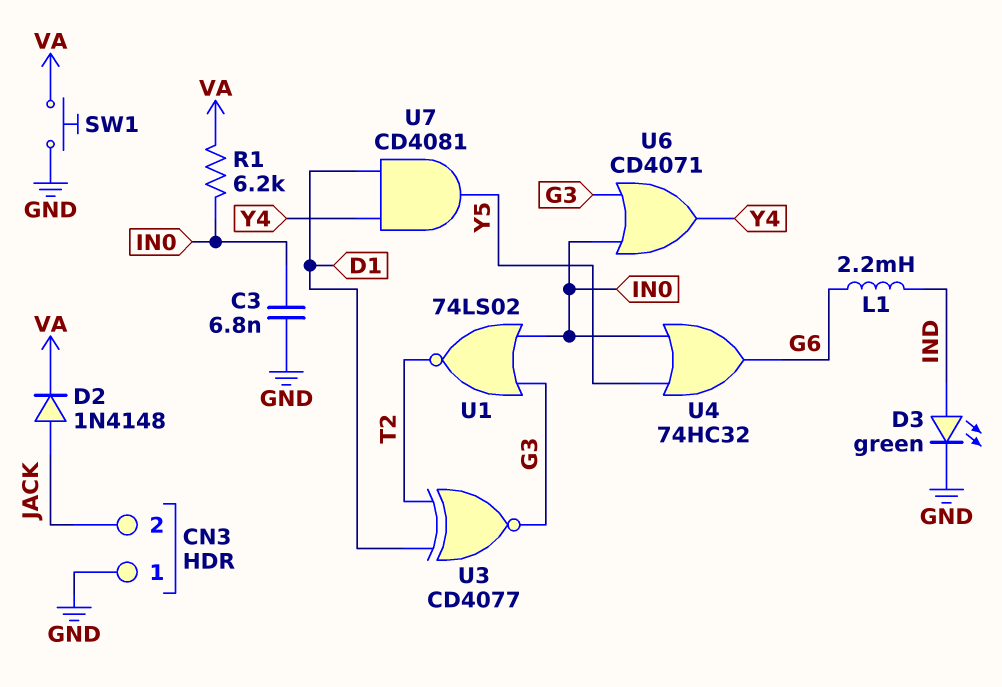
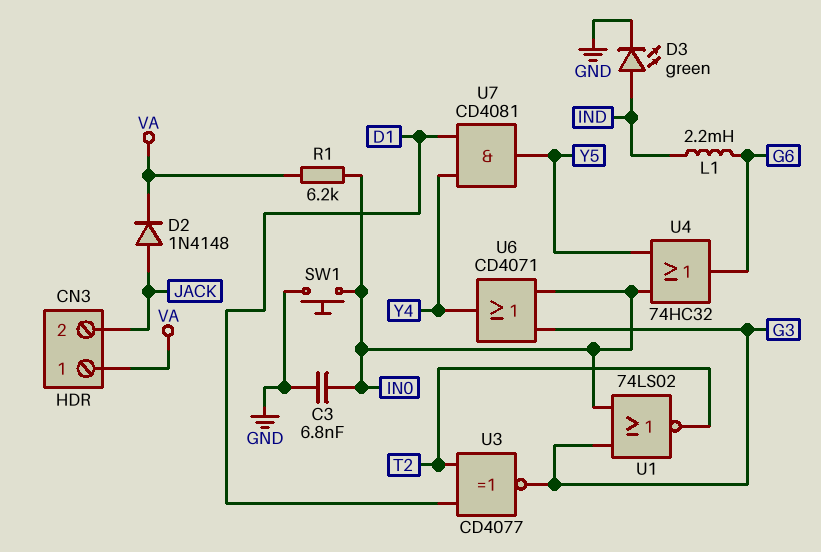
CN3 pin 1: GND -> VA
SW1: button (GND, VA) -> button (GND, IN0)

